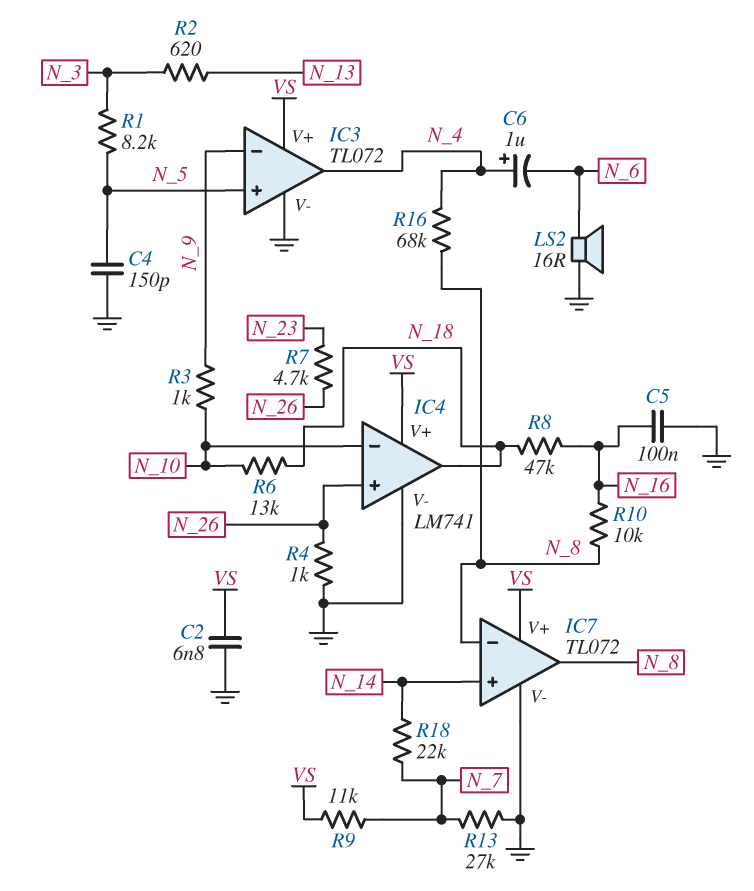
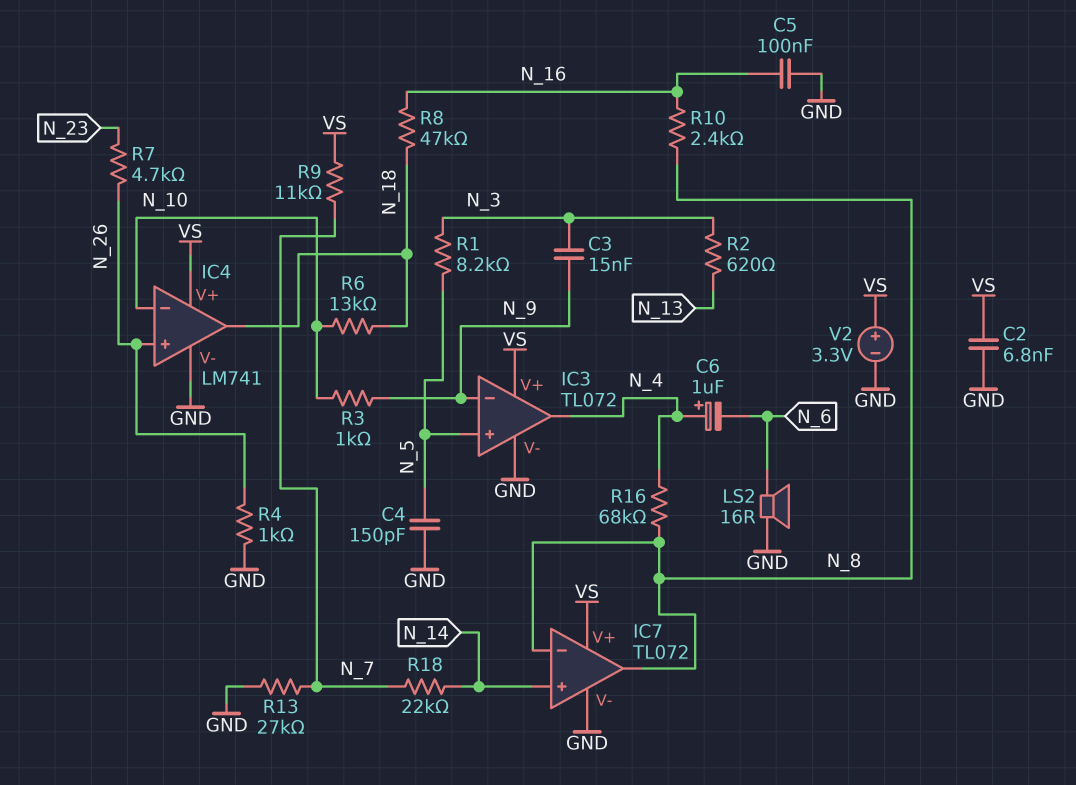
C3: none -> 15nF (N_3, N_9)
R10: 10k (N_8, N_16) -> 2.4k (N_8, N_16)
V2: none -> 3.3V (plus VS, minus GND)

